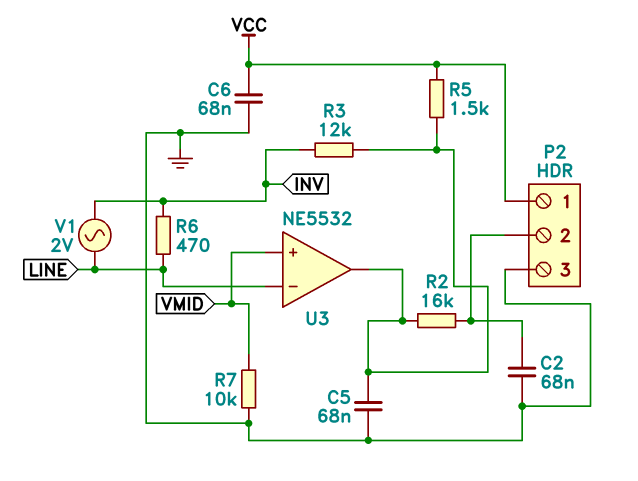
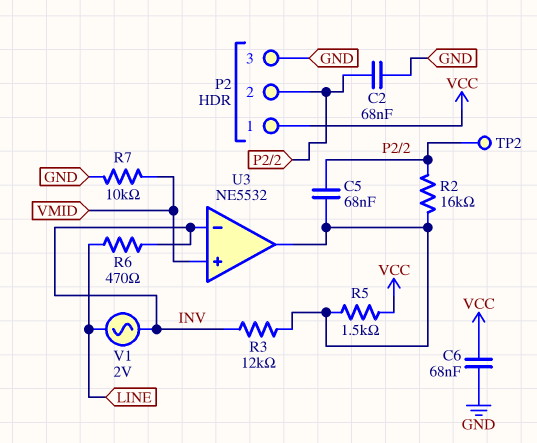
C5: 68nF (GND, U3/out) -> 68nF (P2/2, U3/out)
TP2: none -> test point (P2/2)
U3 pin in-: LINE -> INV

